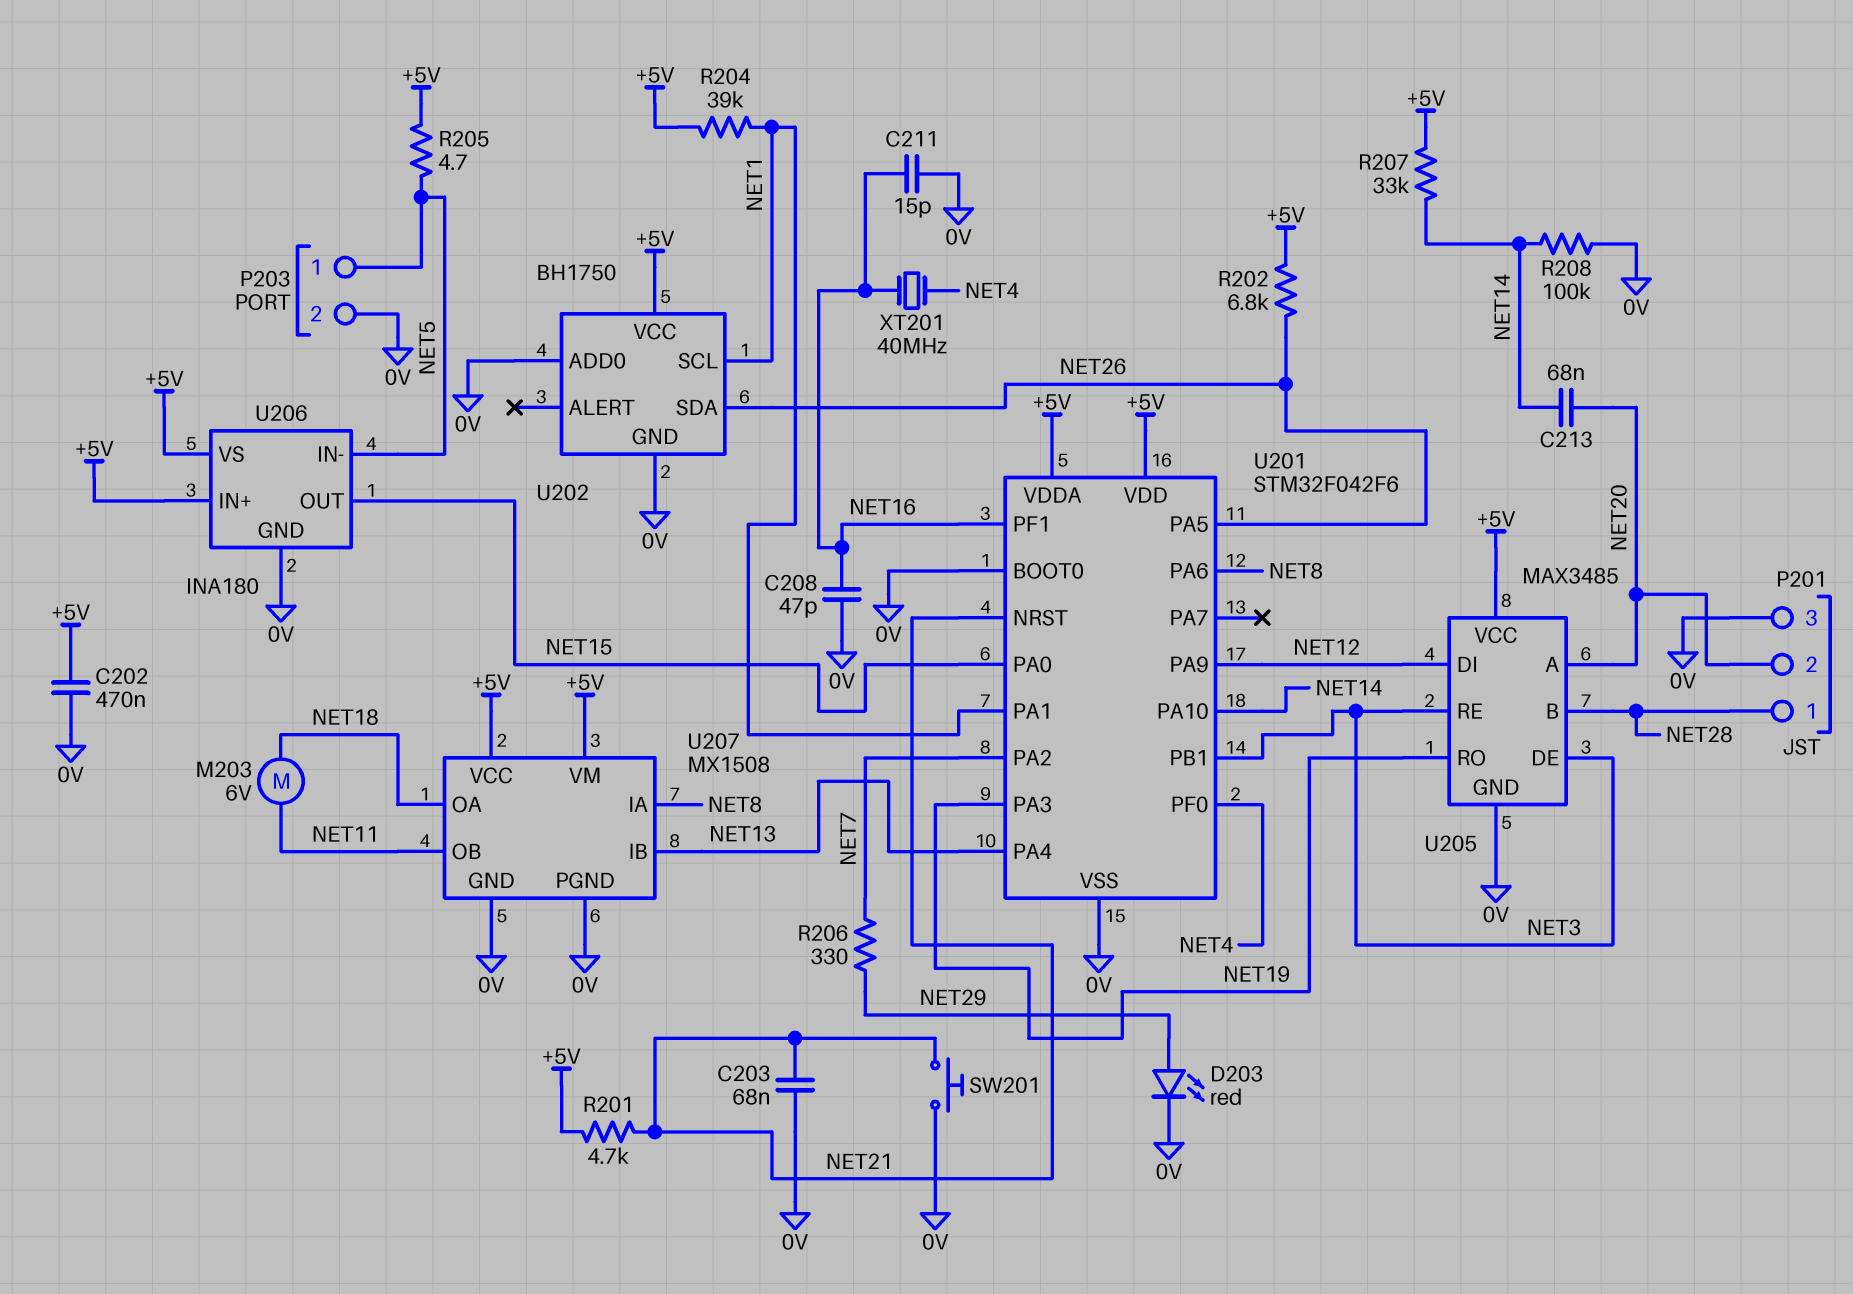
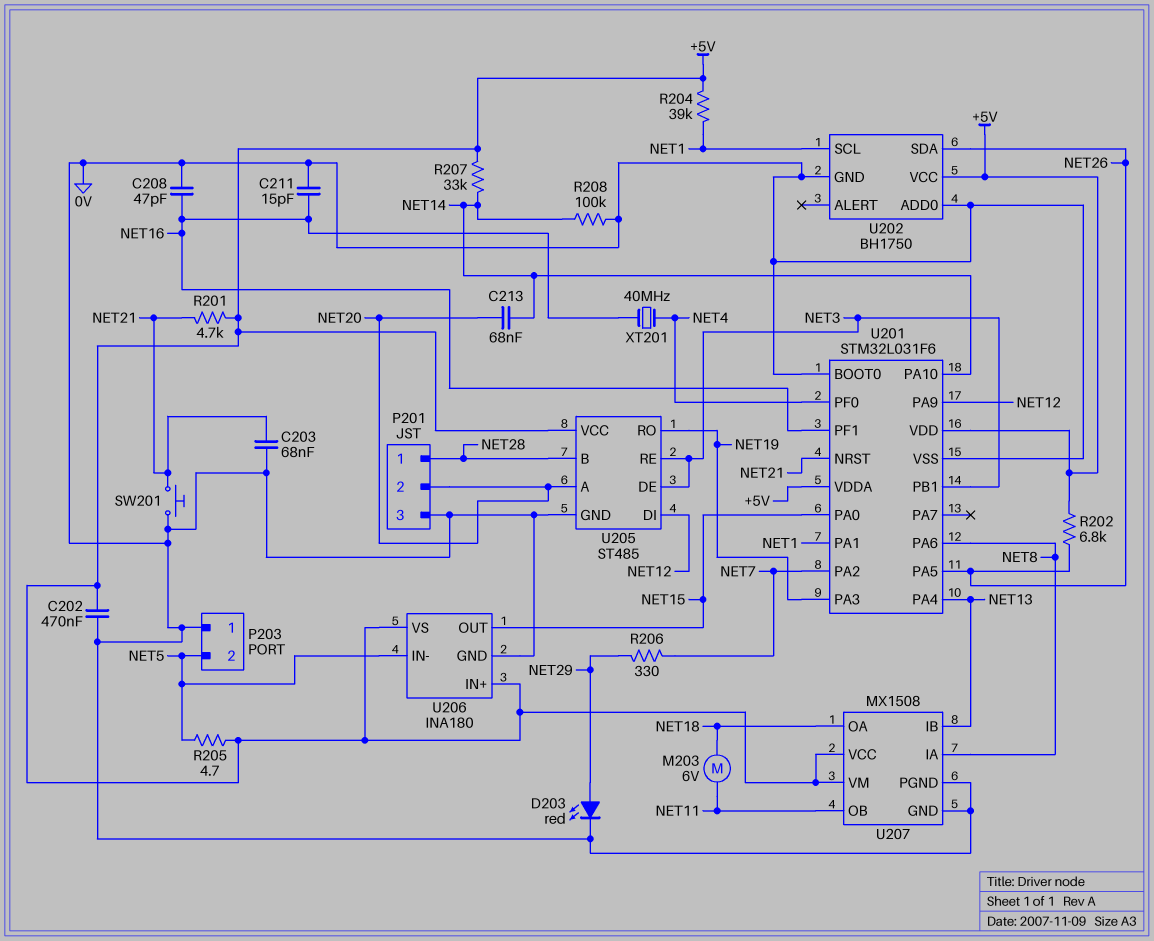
P203 pin 1: NET5 -> 0V
P203 pin 2: 0V -> NET5
U201: STM32F042F6 -> STM32L031F6
U205: MAX3485 -> ST485

